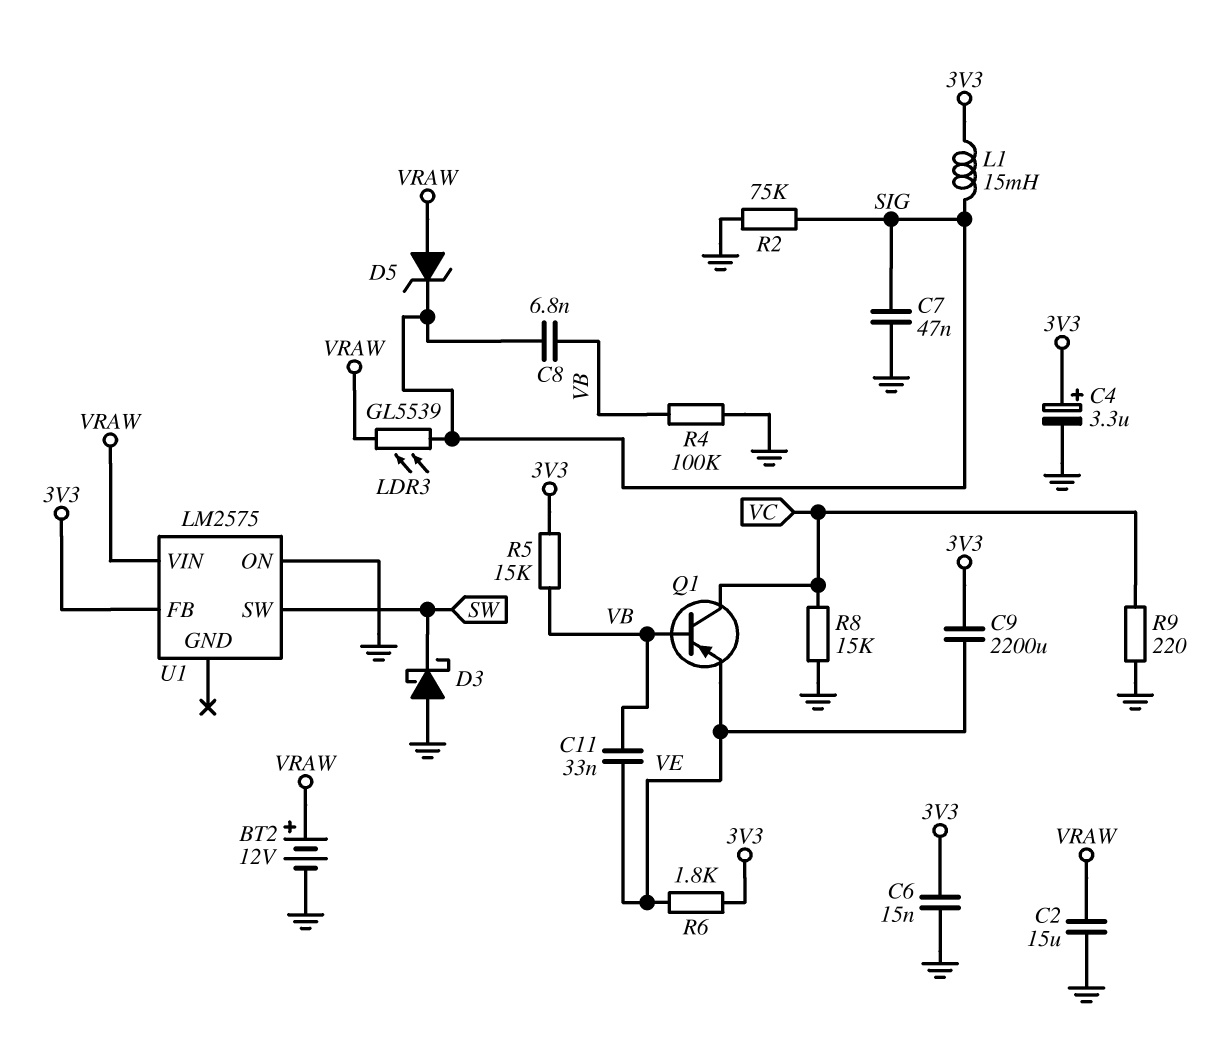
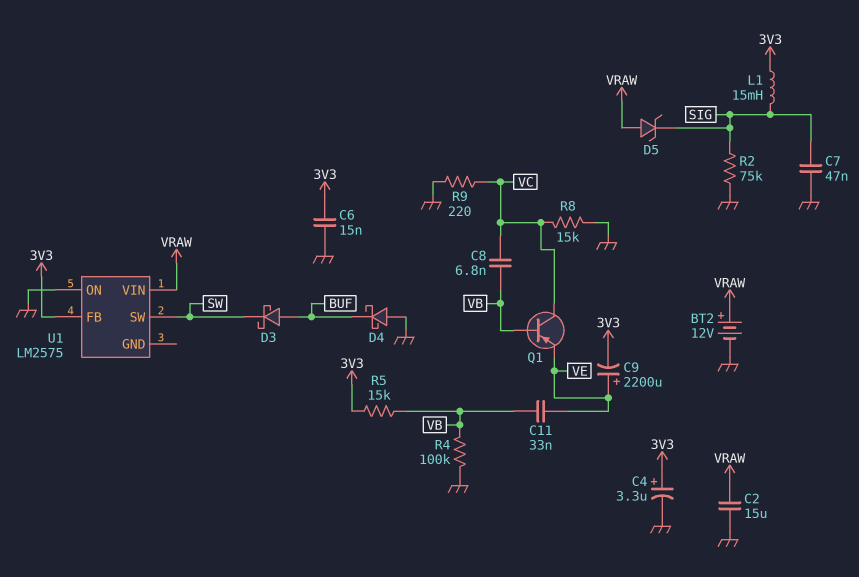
C8: 6.8nF (SIG, VB) -> 6.8nF (VB, VC)
C9: 2200uF (3V3, VE) -> 2200uF (plus VE, minus 3V3)
D3: schottky (A GND, K SW) -> schottky (A BUF, K SW)
D4: none -> schottky (A GND, K BUF)
LDR3: GL5539 (SIG, VRAW) -> none
R6: 1.8k (3V3, VE) -> none

